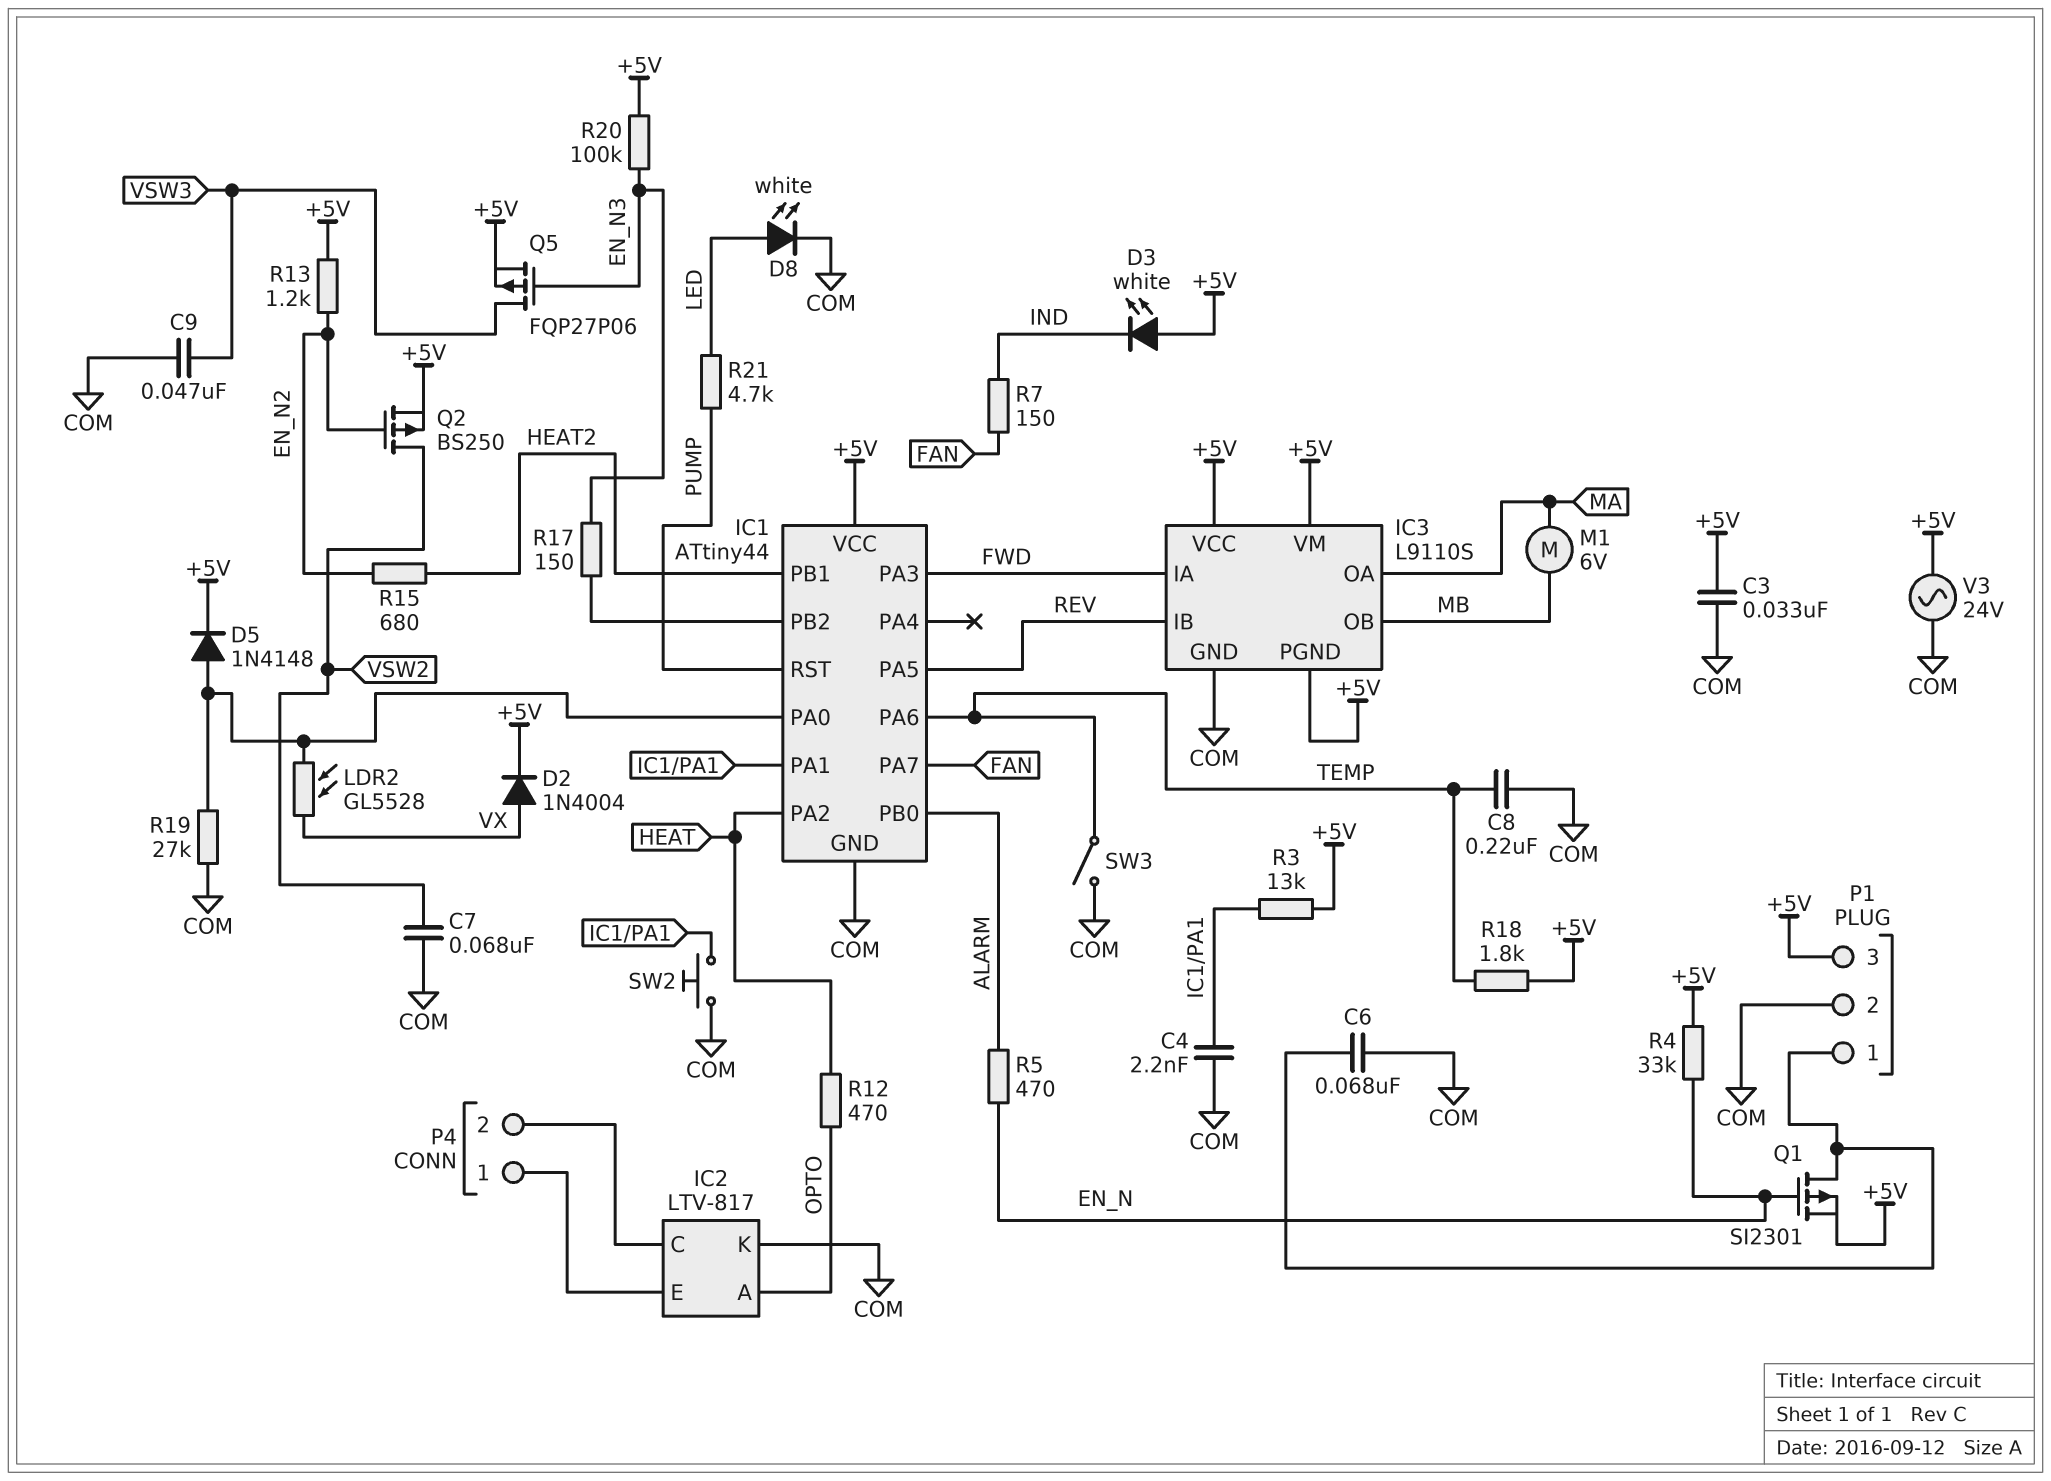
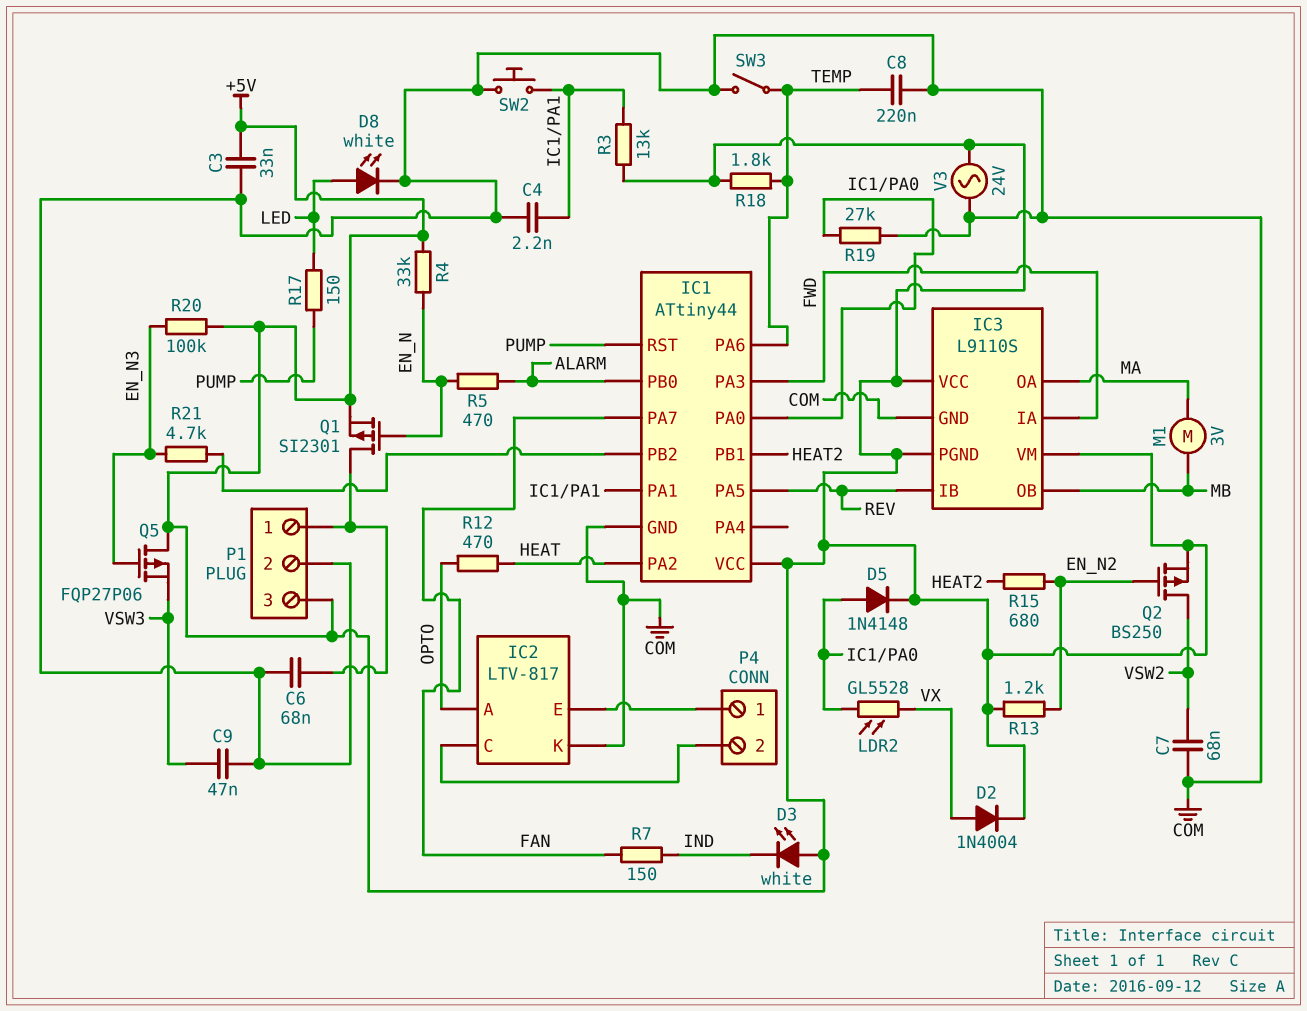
M1: motor 6V (MA, MB) -> motor 3V (MA, MB)
Q5: PMOS FQP27P06 (G EN_N3, D VSW3, S +5V) -> PMOS FQP27P06 (G EN_N3, D +5V, S VSW3)
R17: 150 (EN_N3, IC1/PB2) -> 150 (LED, PUMP)
R21: 4.7k (LED, PUMP) -> 4.7k (EN_N3, IC1/PB2)

